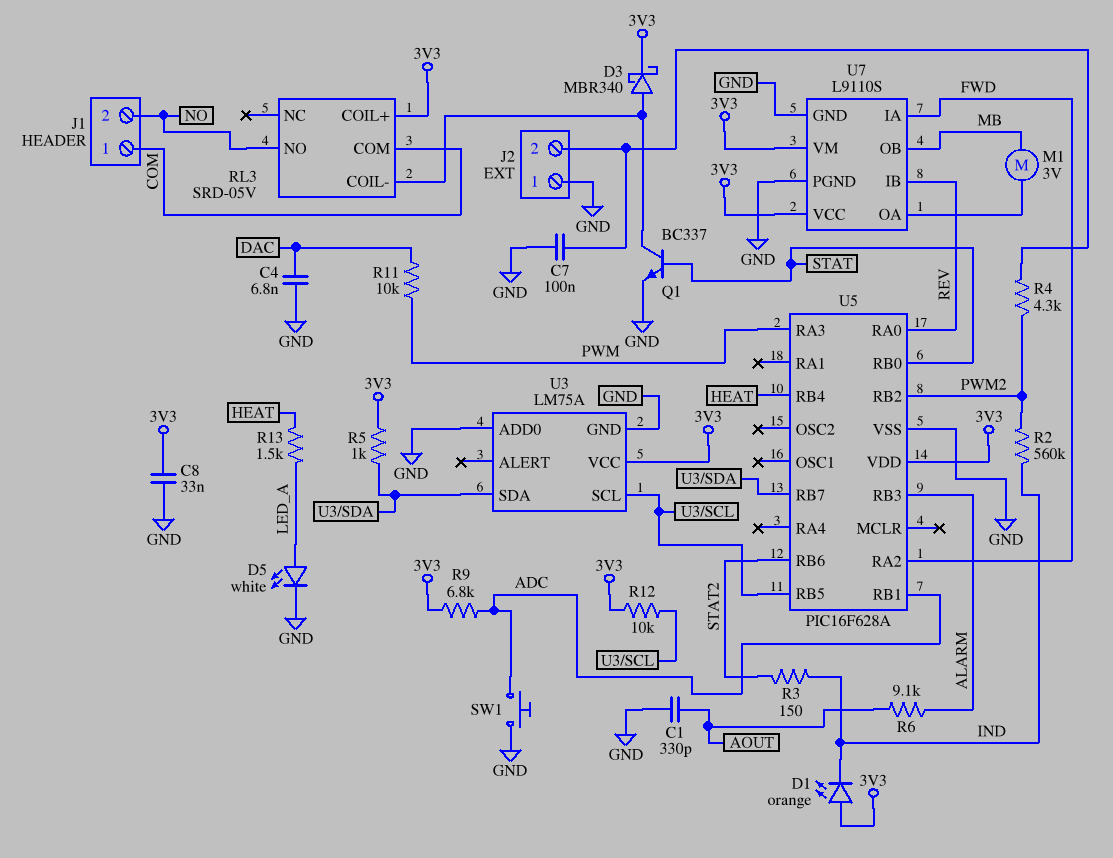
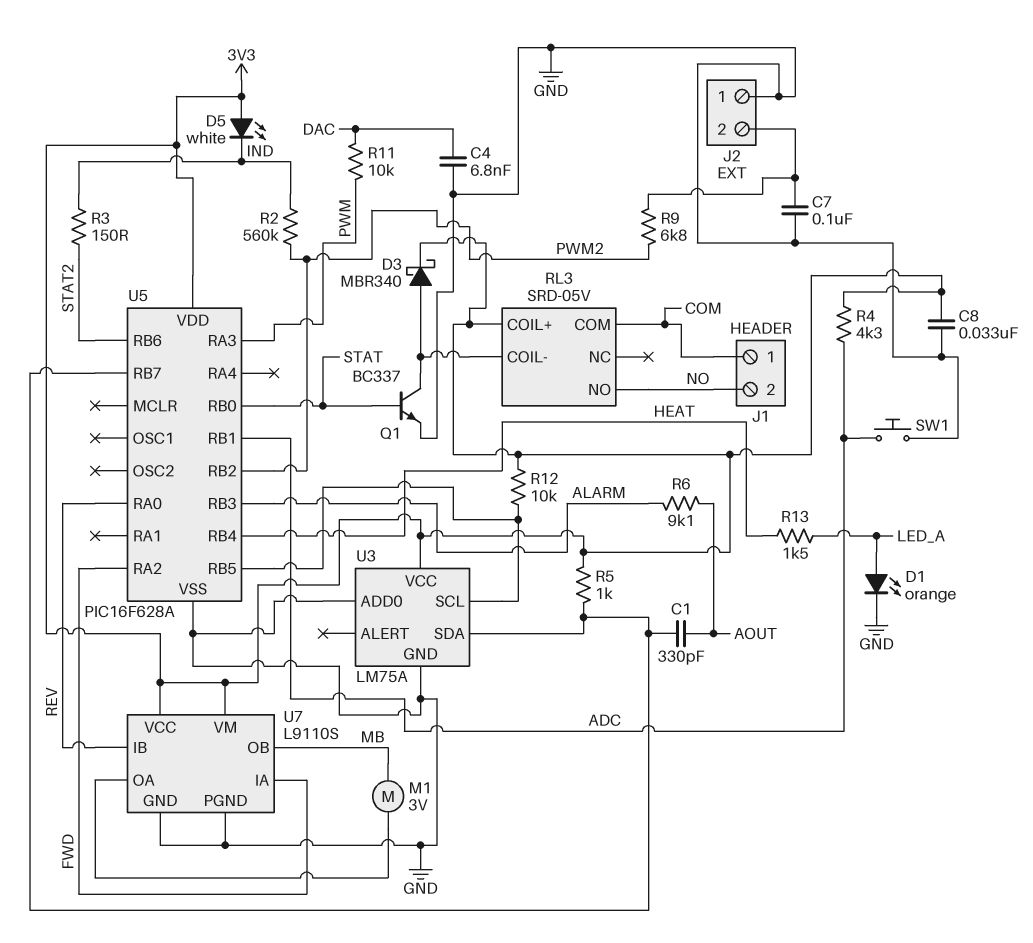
C1: 330pF (AOUT, GND) -> 330pF (AOUT, U3/SDA)
D1: LED orange (A 3V3, K IND) -> LED orange (A LED_A, K GND)
D5: LED white (A LED_A, K GND) -> LED white (A 3V3, K IND)
R4: 4.3k (J2/2, PWM2) -> 4.3k (3V3, ADC)
R9: 6.8k (3V3, ADC) -> 6.8k (J2/2, PWM2)

